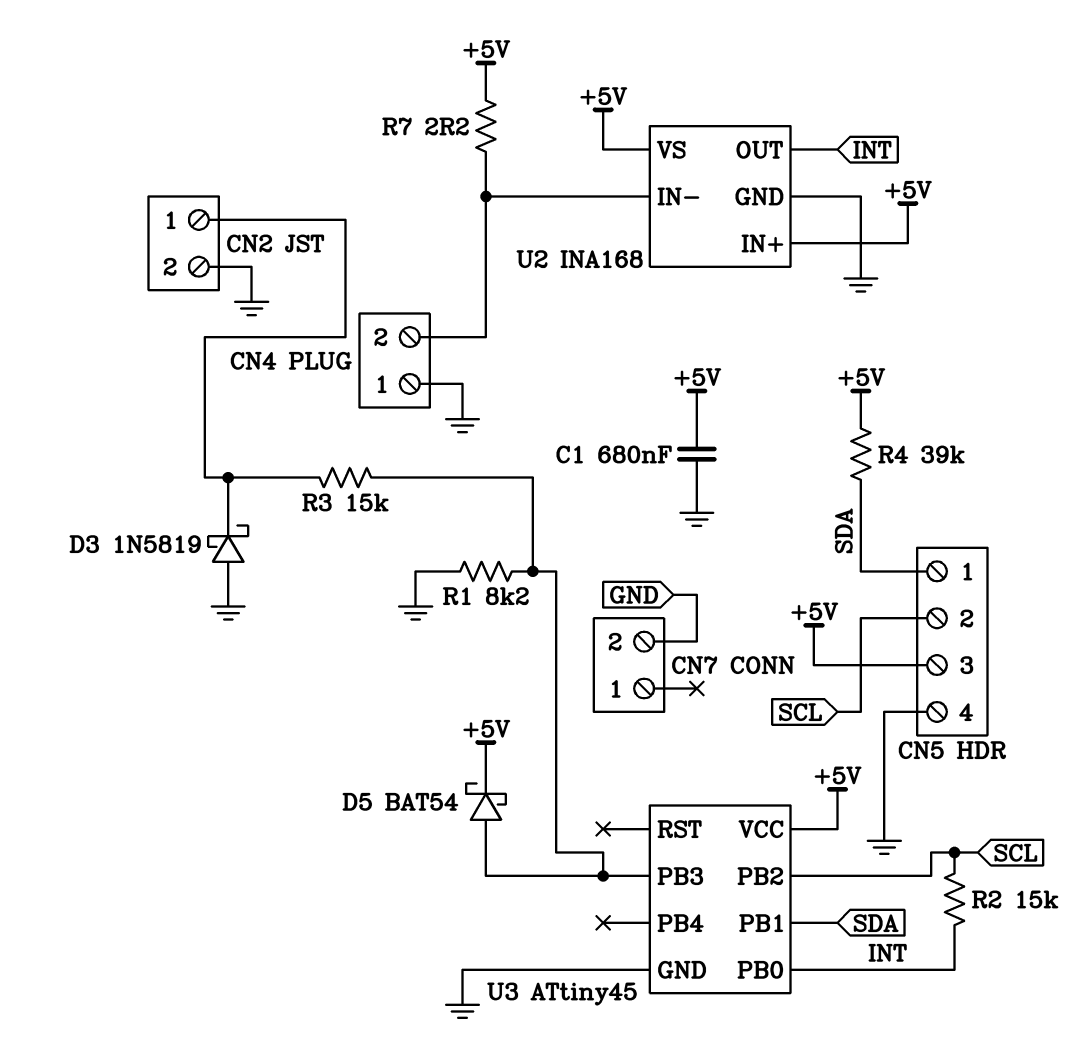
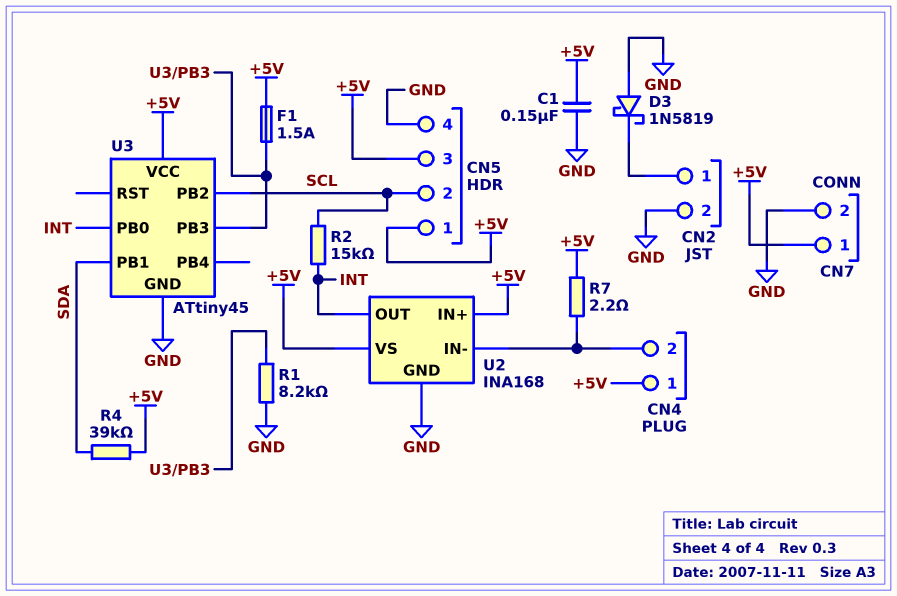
C1: 680nF (+5V, GND) -> 150nF (+5V, GND)
CN4 pin 1: GND -> +5V
CN5 pin 1: SDA -> +5V
CN7 pin 1: none -> +5V
D5: schottky BAT54 (A U3/PB3, K +5V) -> none
F1: none -> 1.5A (+5V, U3/PB3)
R3: 15k (CN2/1, U3/PB3) -> none

